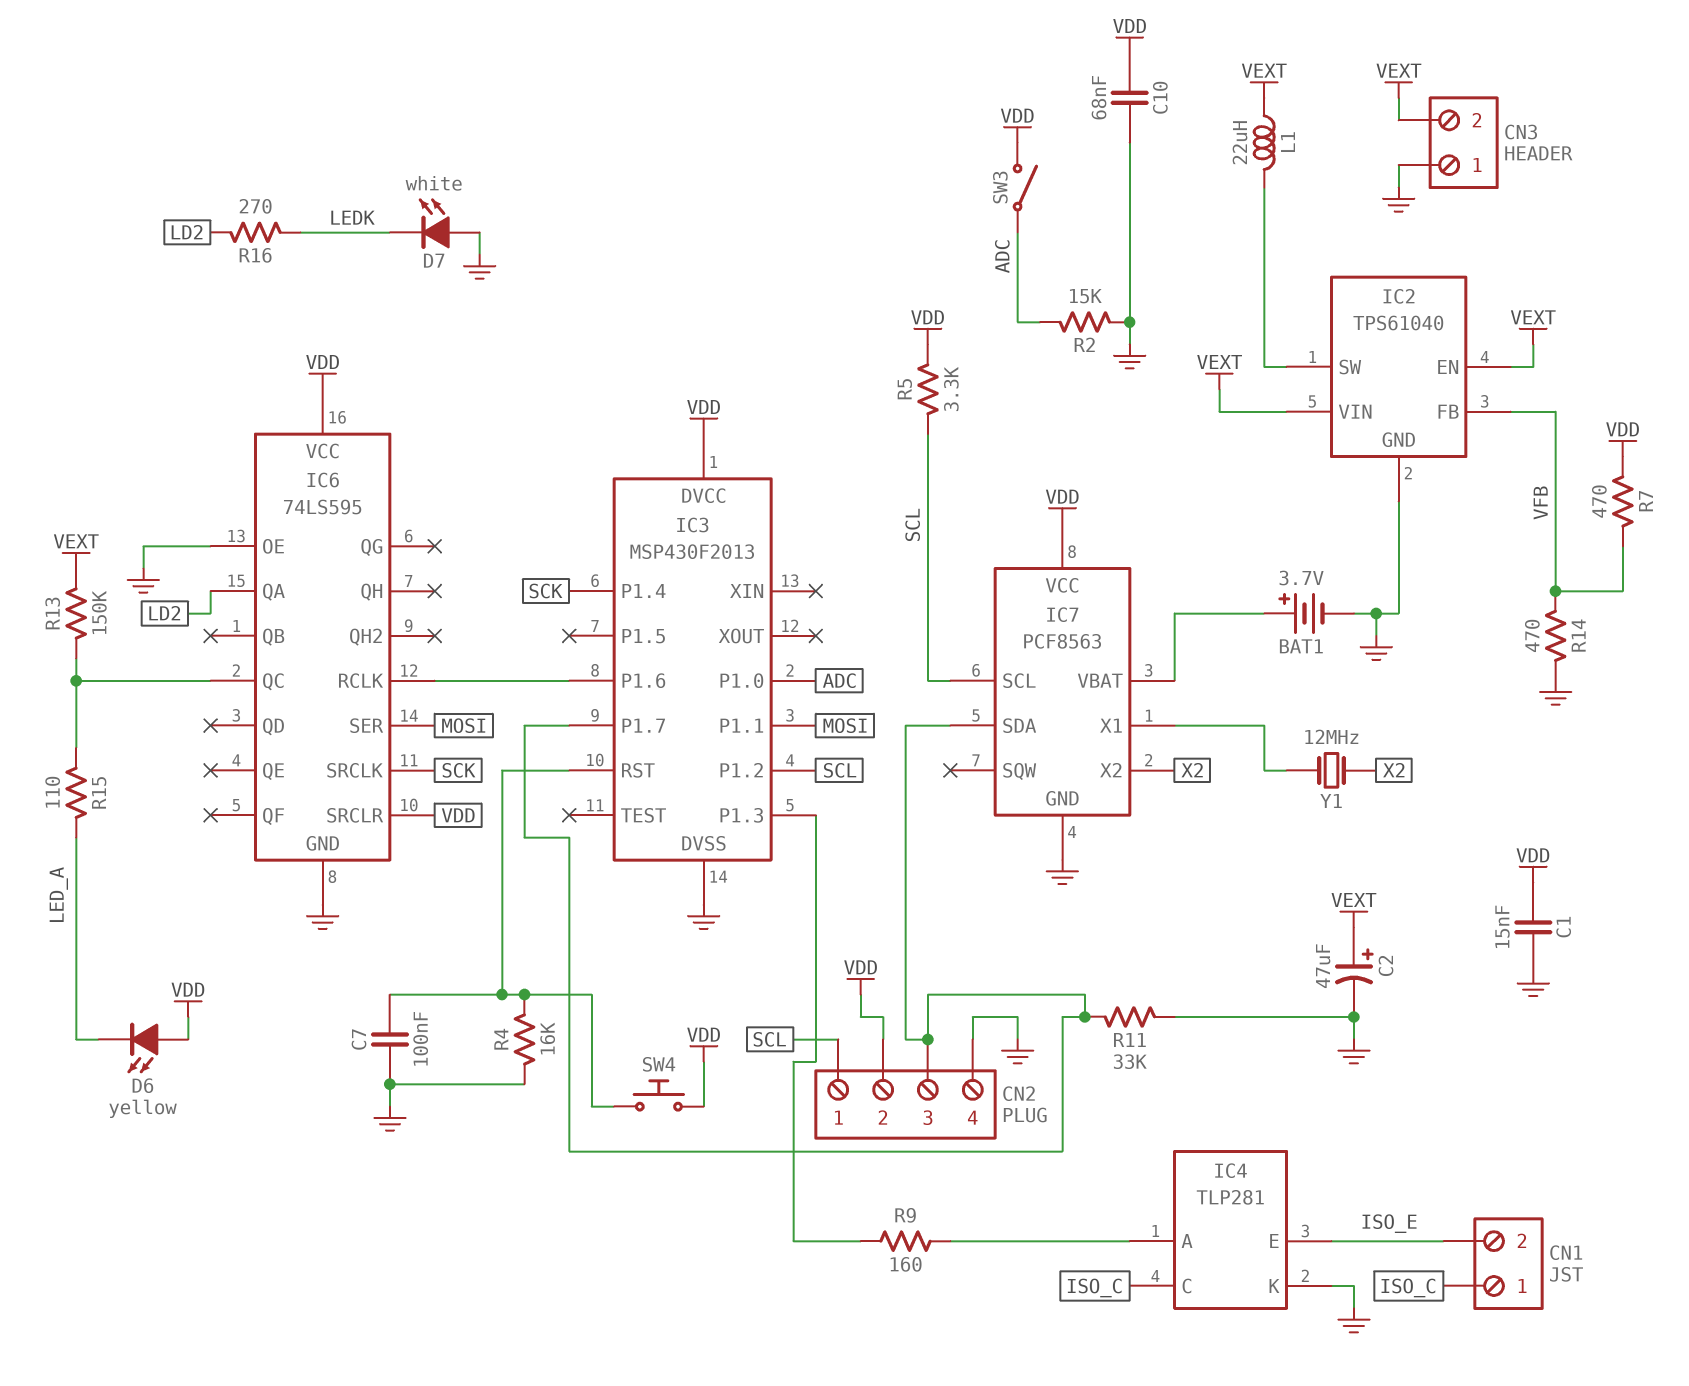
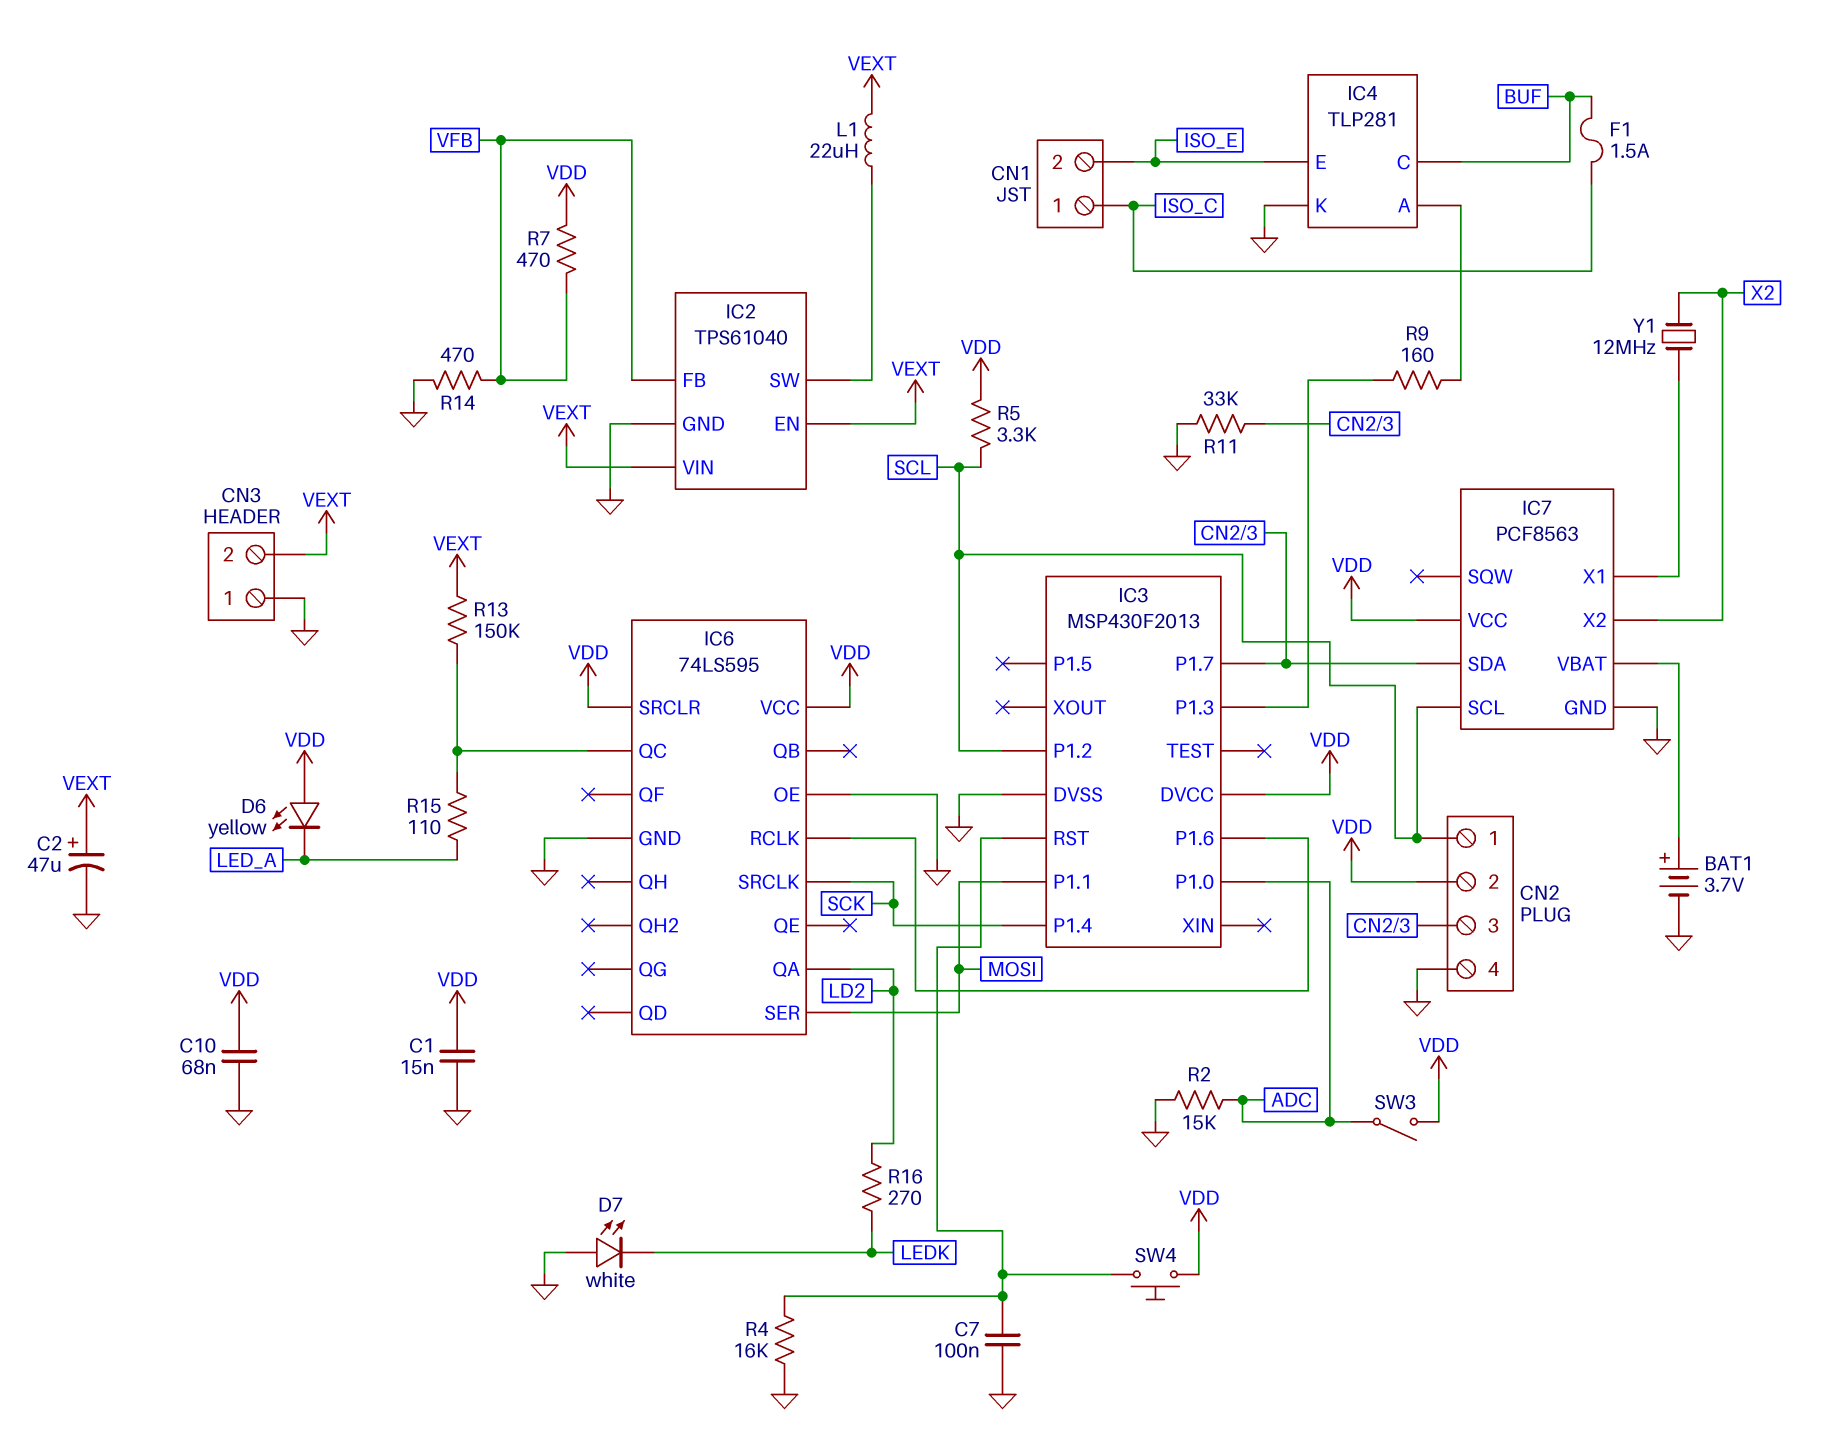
F1: none -> 1.5A (BUF, ISO_C)
IC4 pin C: ISO_C -> BUF

